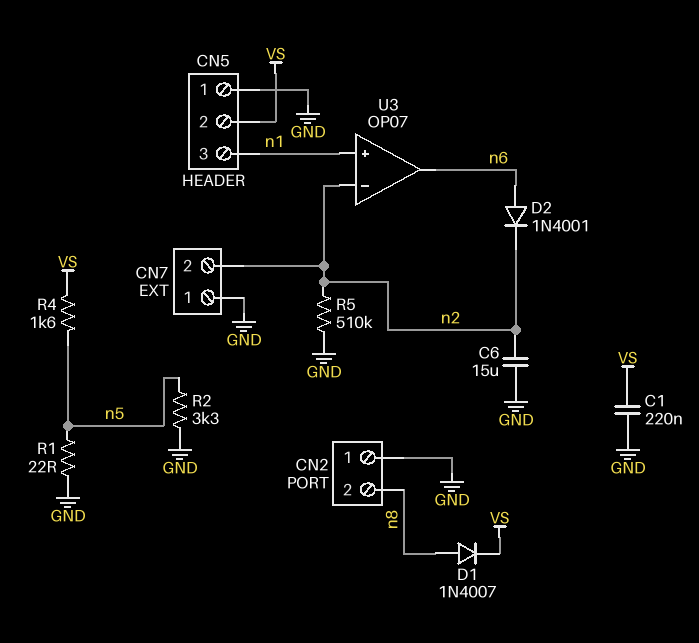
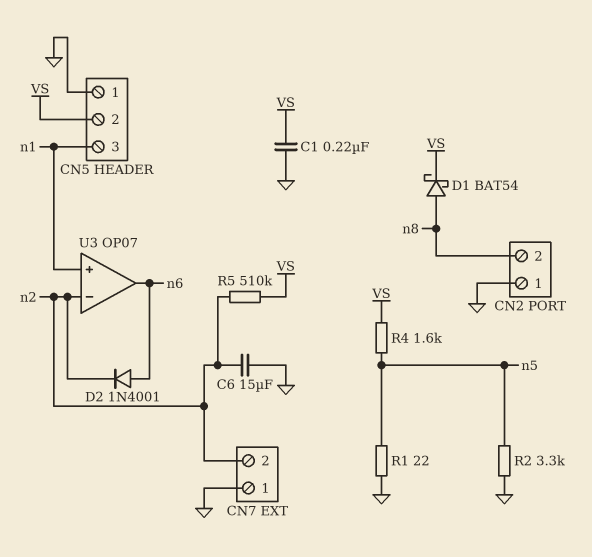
D1: diode 1N4007 (A n8, K VS) -> schottky BAT54 (A n8, K VS)
R5: 510k (GND, n2) -> 510k (VS, n2)

